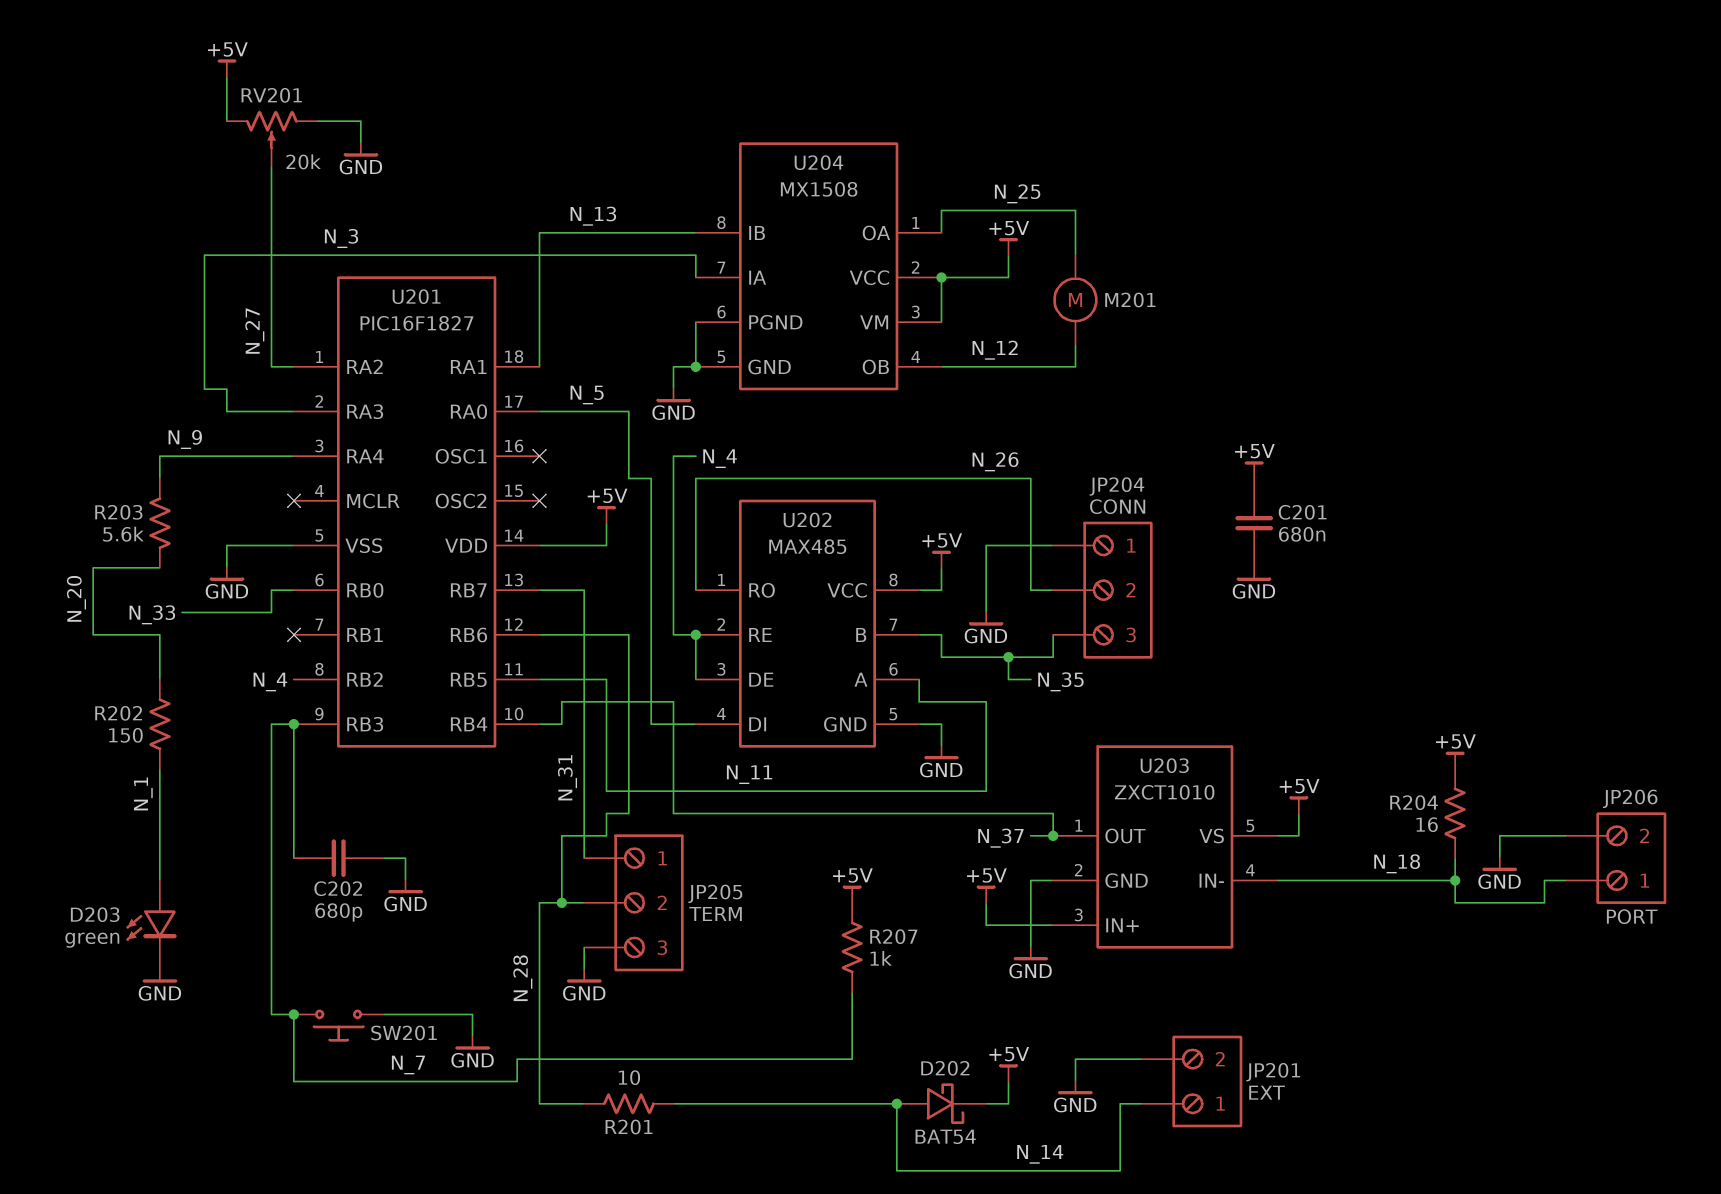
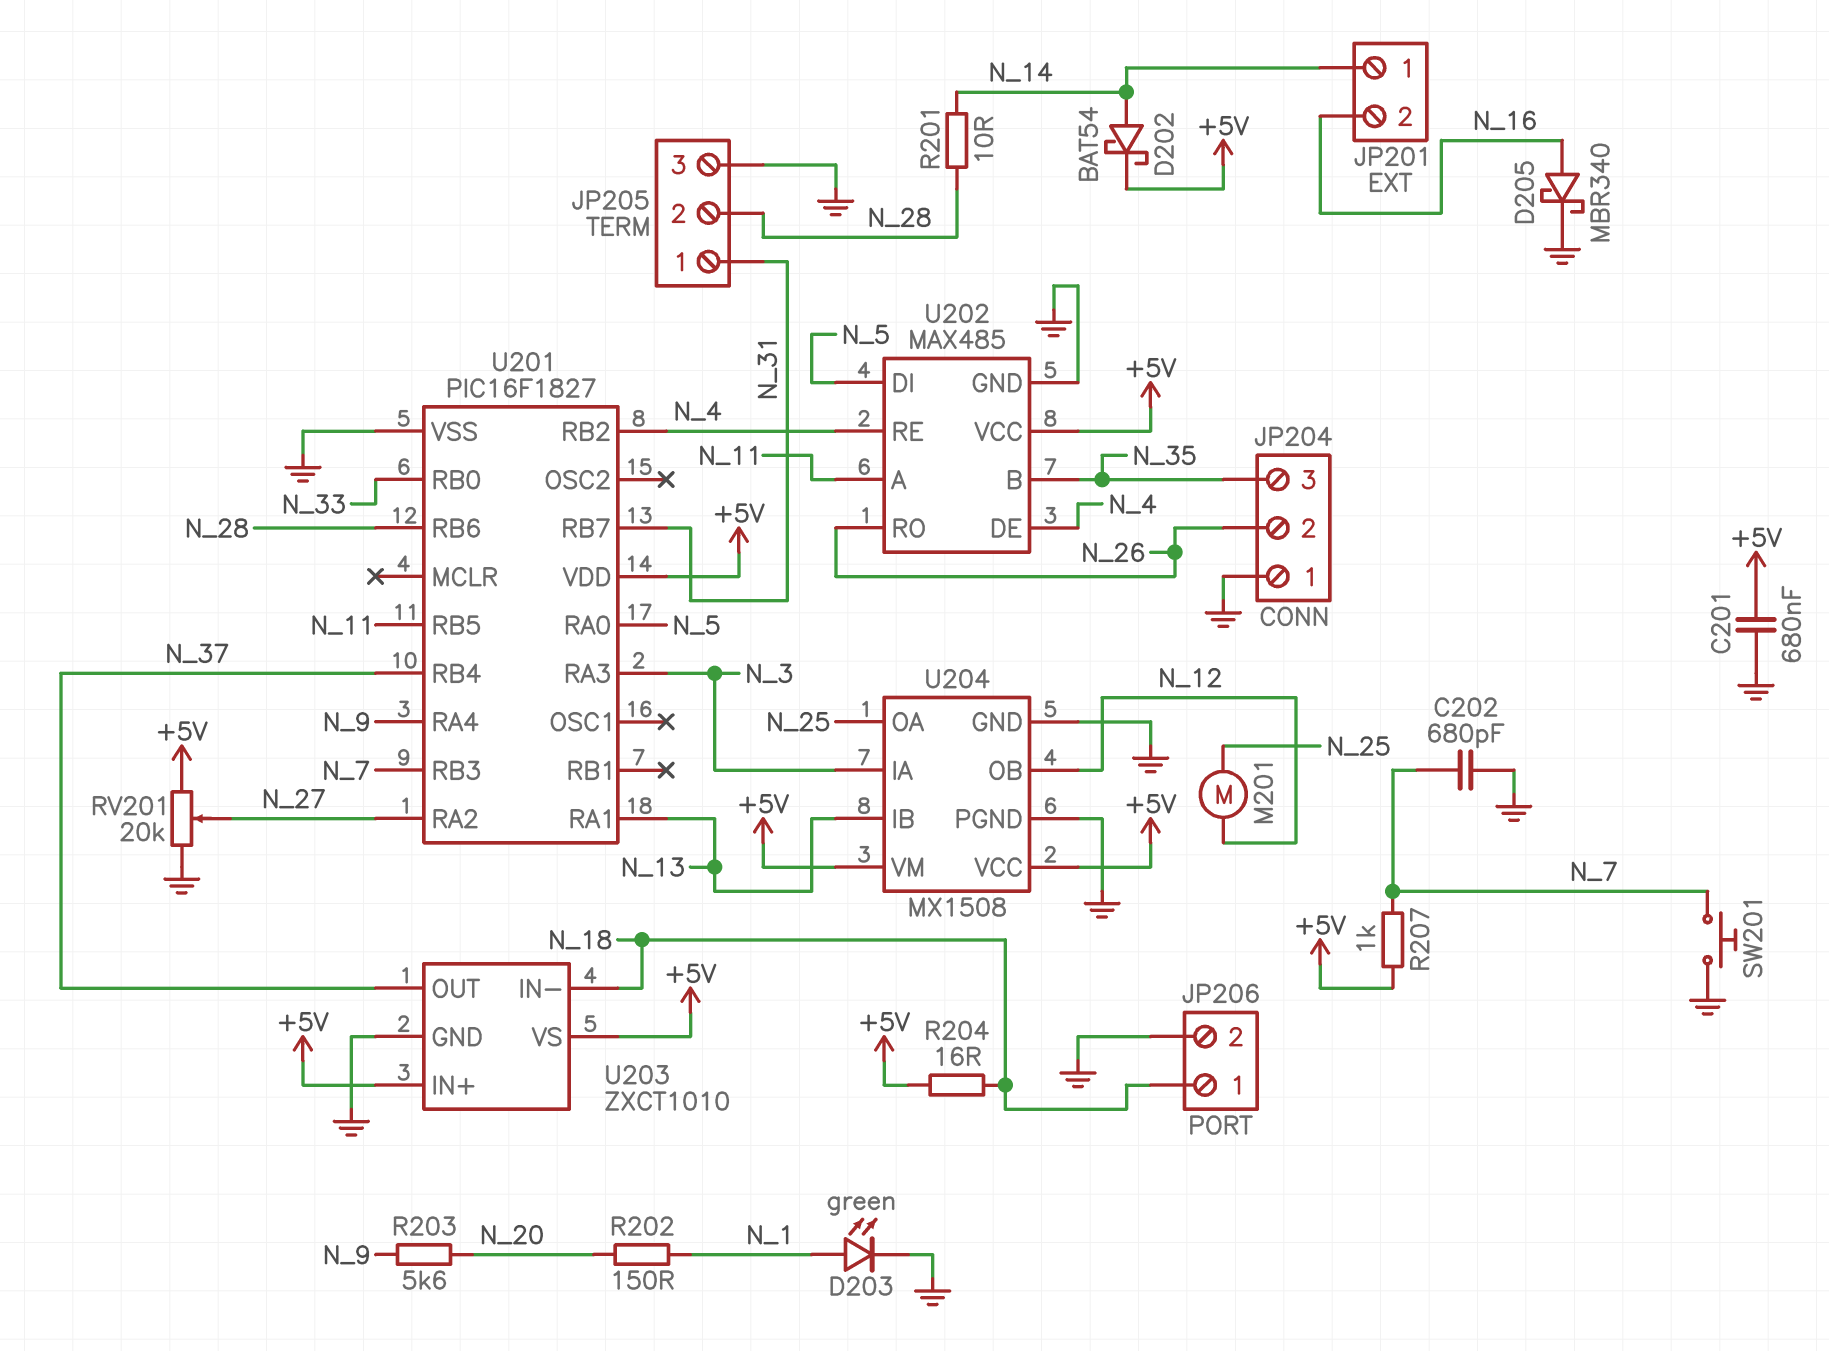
D205: none -> schottky MBR340 (A N_16, K GND)
JP201 pin 2: GND -> N_16

